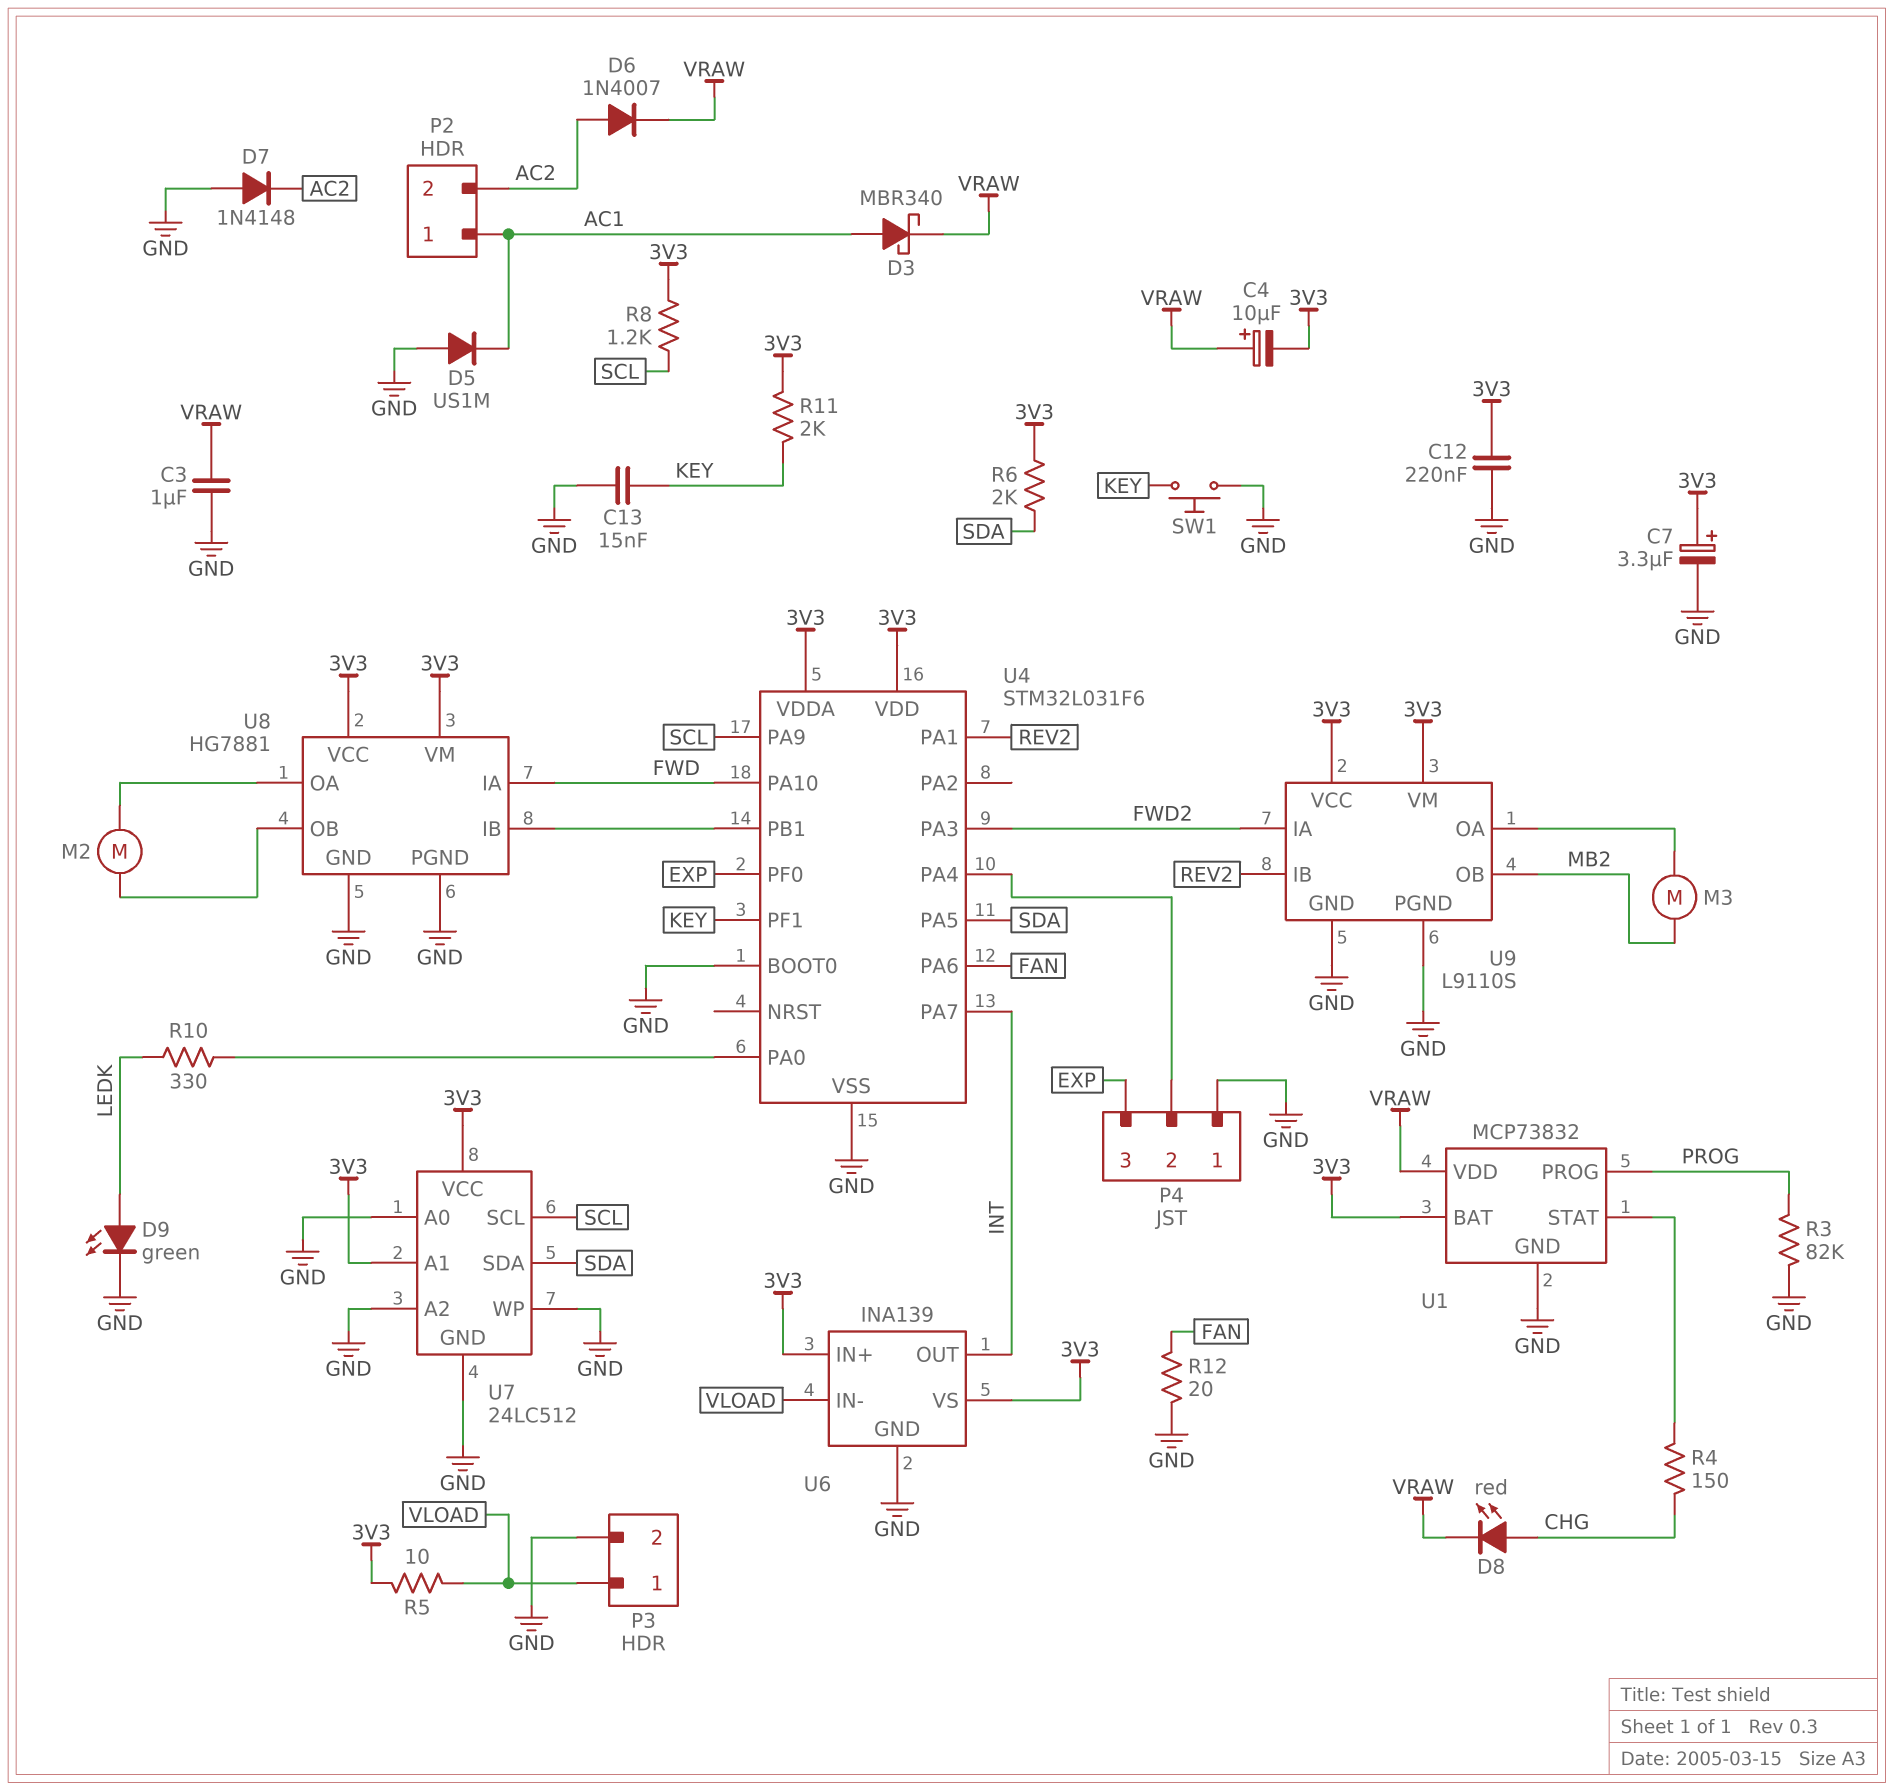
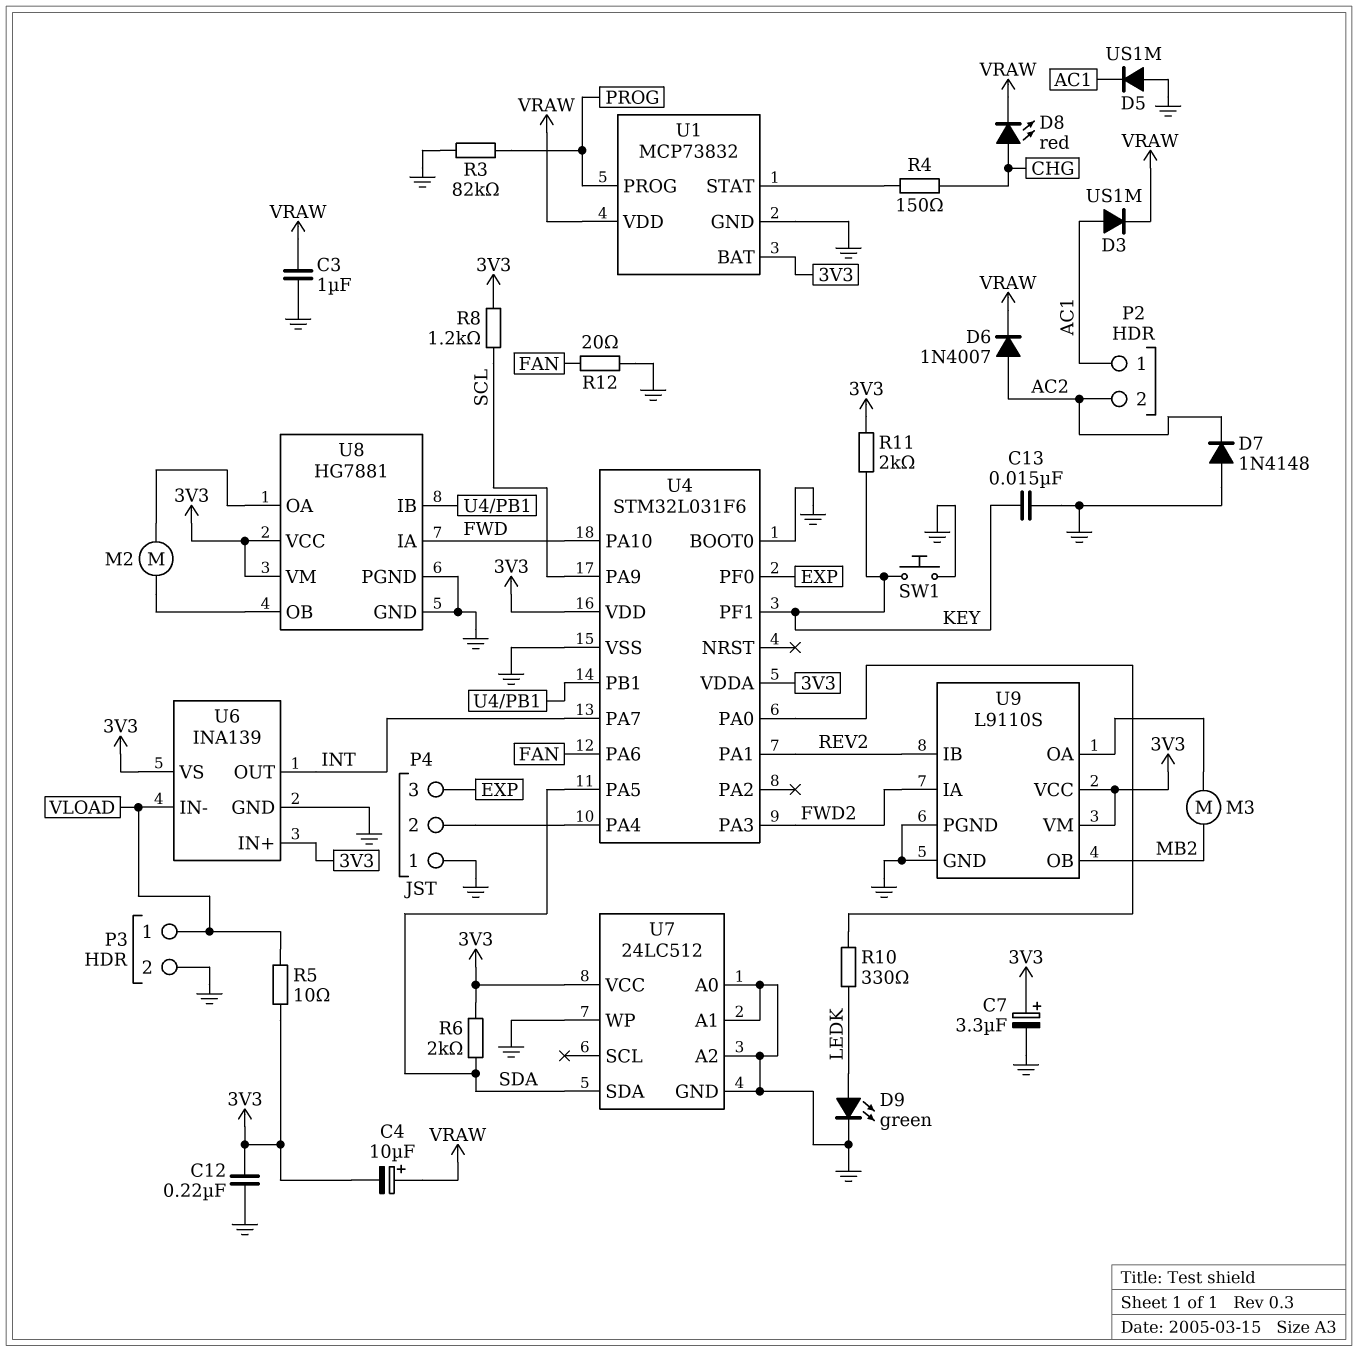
D3: schottky MBR340 (A AC1, K VRAW) -> diode US1M (A AC1, K VRAW)
U7 pin A1: 3V3 -> GND
U7 pin SCL: SCL -> none

